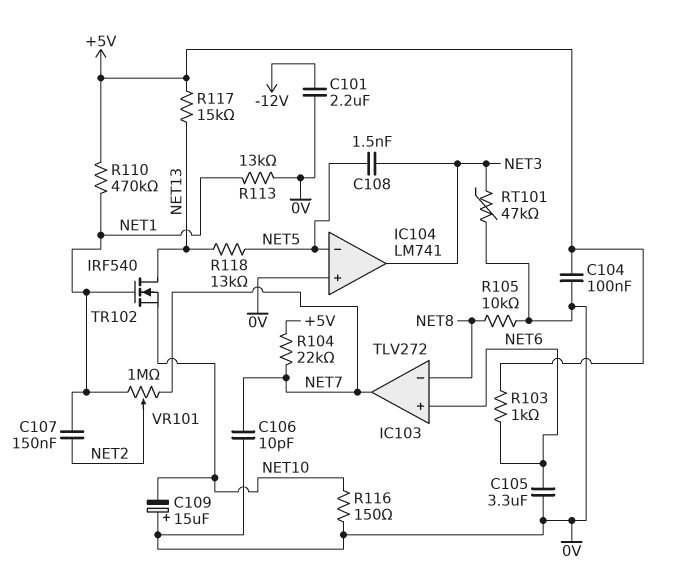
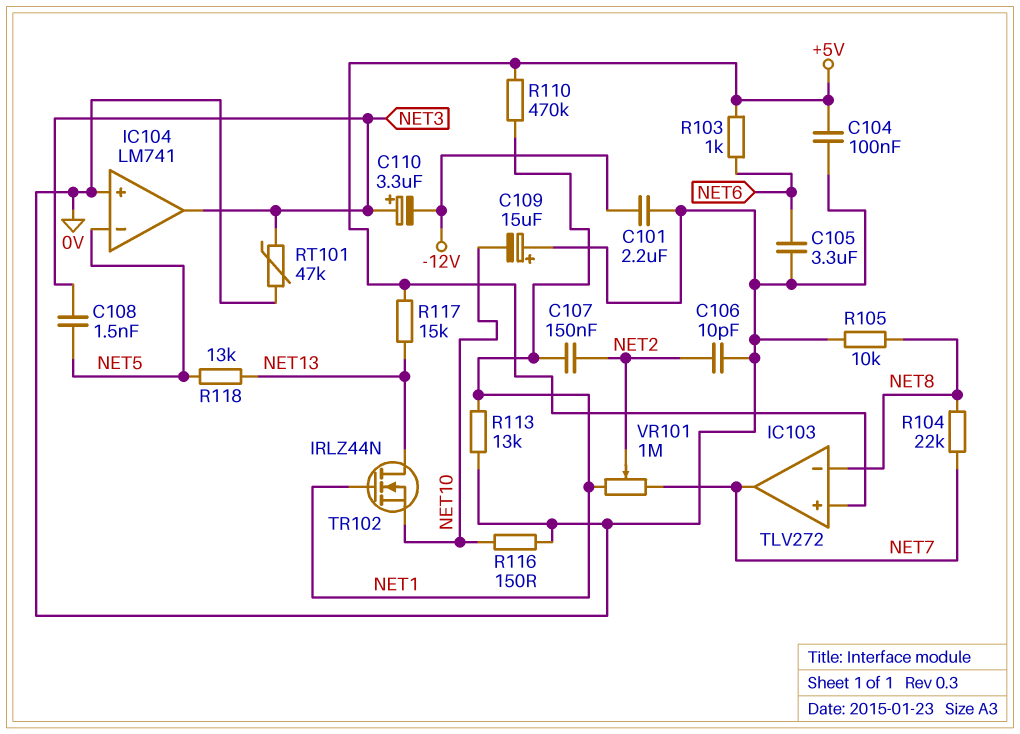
C106: 10pF (0V, NET7) -> 10pF (0V, NET2)
C110: none -> 3.3uF (plus NET3, minus -12V)
IC103 pin in+: NET6 -> +5V
R104: 22k (+5V, NET7) -> 22k (NET7, NET8)
TR102: NMOS IRF540 (G NET1, D NET13, S NET10) -> NMOS IRLZ44N (G NET1, D NET13, S NET10)

